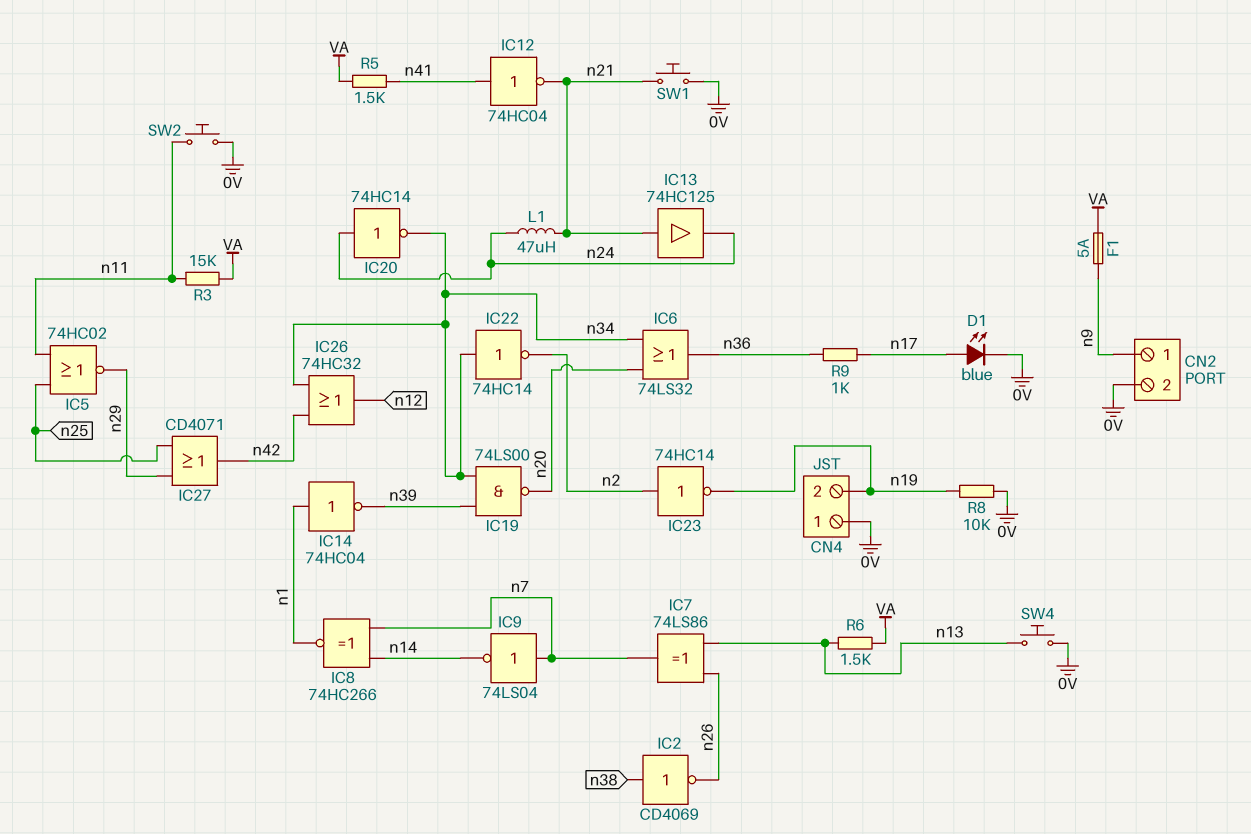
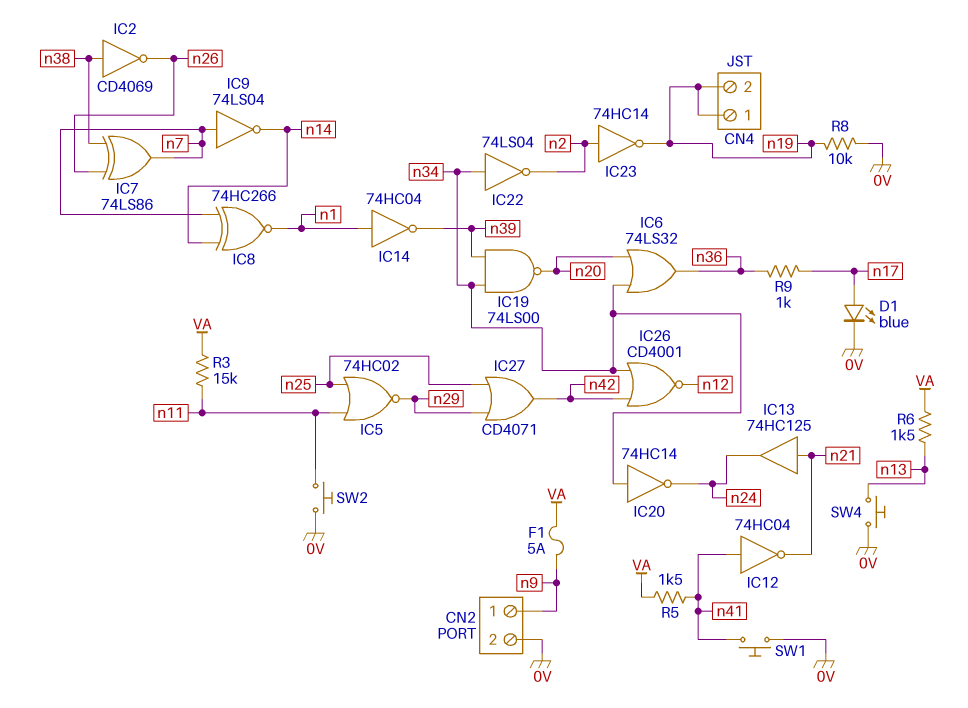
CN4 pin 1: 0V -> n19
IC7: XOR 74LS86 (in n13, in n26, out n7) -> XOR 74LS86 (in n26, in n38, out n7)
IC20: NOT 74HC14 (in n24, out n34) -> NOT 74HC14 (in n34, out n24)
IC22: NOT 74HC14 (in n34, out n2) -> NOT 74LS04 (in n34, out n2)
IC26: OR 74HC32 (in n34, in n42, out n12) -> NOR CD4001 (in n34, in n42, out n12)
L1: 47uH (n21, n24) -> none
SW1: button (0V, n21) -> button (0V, n41)

